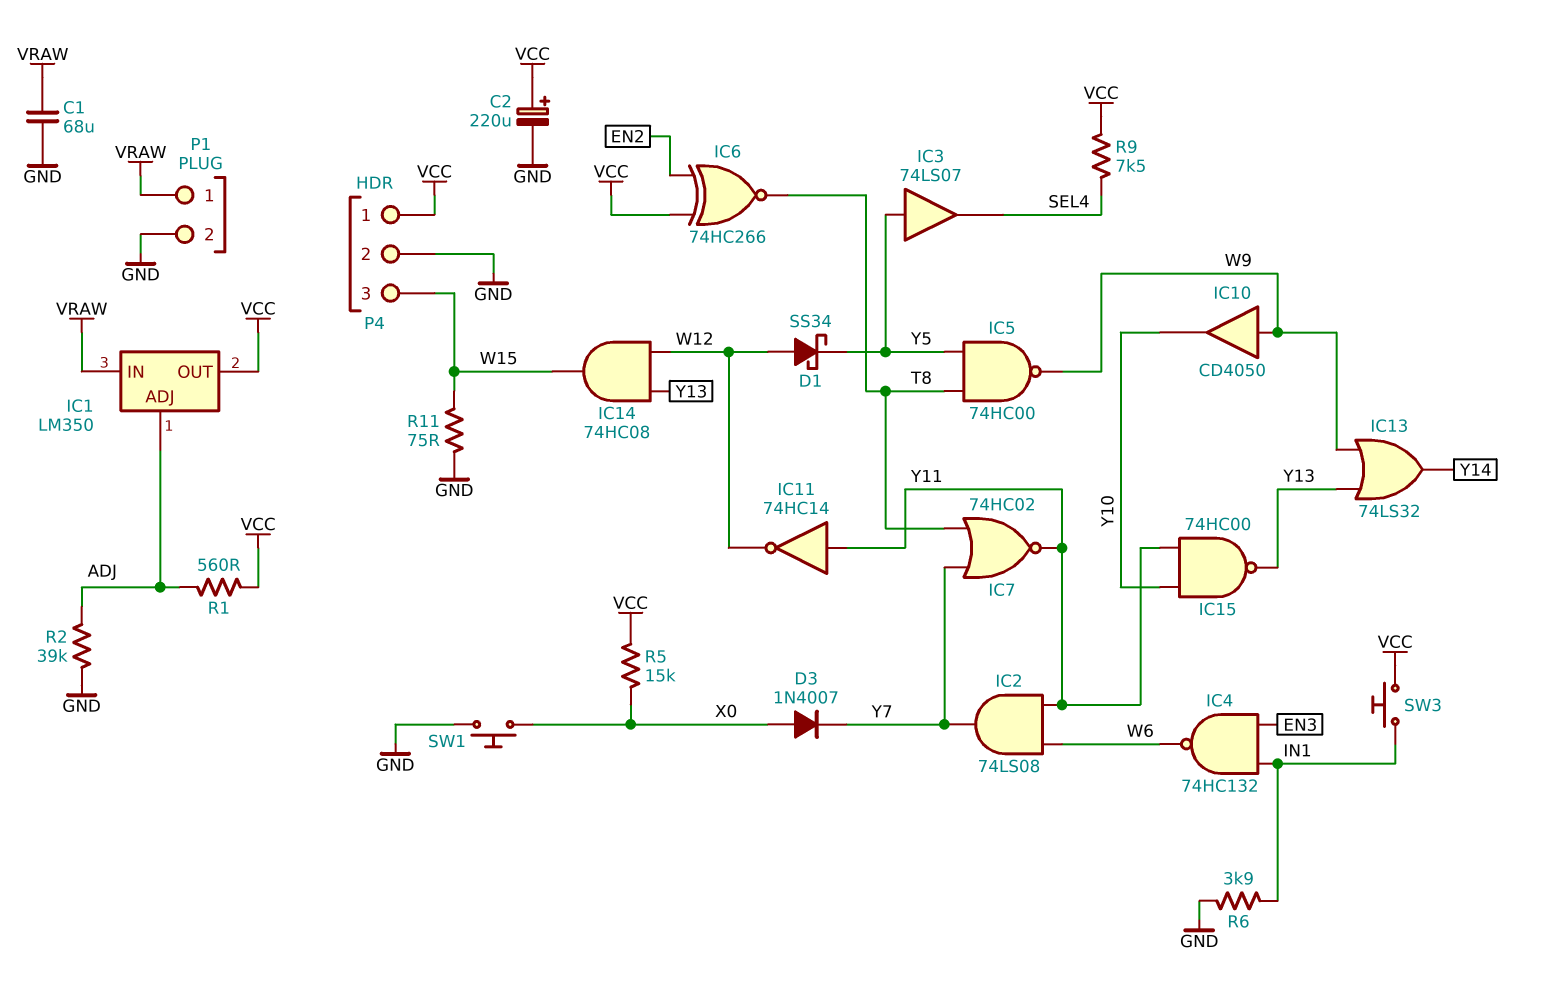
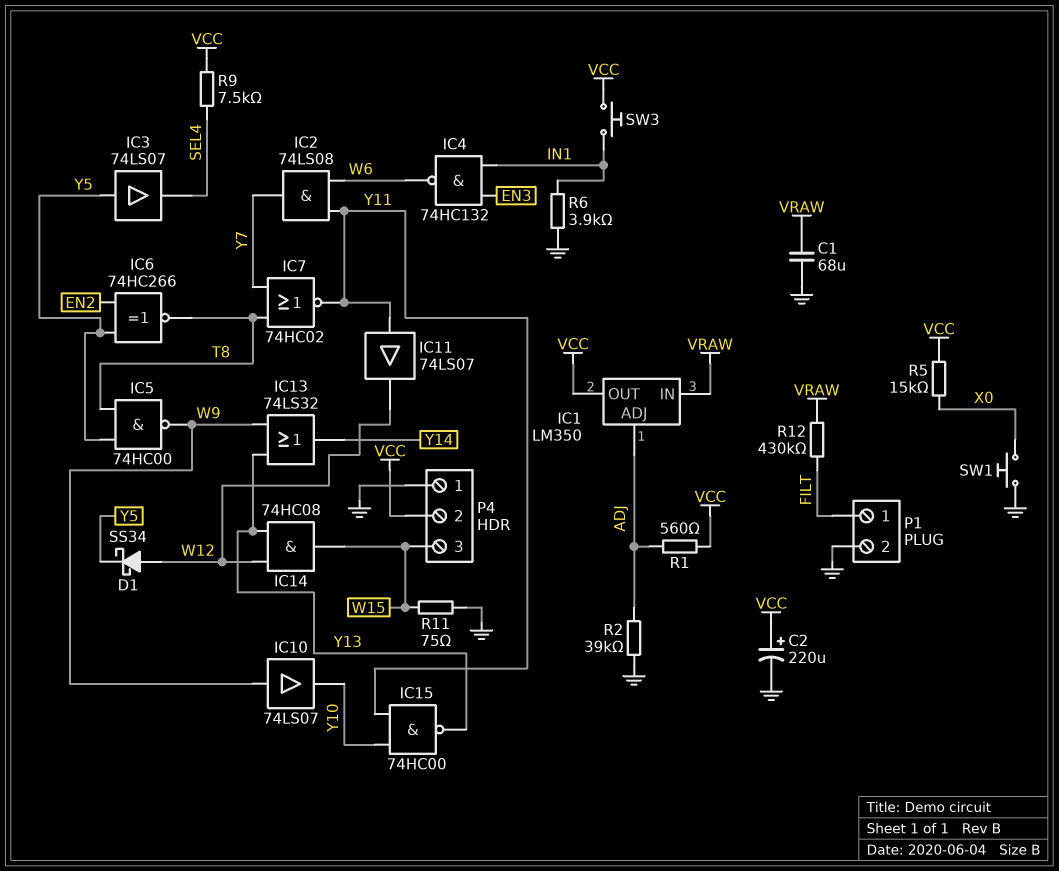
D3: diode 1N4007 (A X0, K Y7) -> none
IC6: XNOR 74HC266 (in EN2, in VCC, out T8) -> XNOR 74HC266 (in EN2, in Y5, out T8)
IC10: buffer CD4050 (in W9, out Y10) -> buffer 74LS07 (in W9, out Y10)
IC11: NOT 74HC14 (in Y11, out W12) -> buffer 74LS07 (in Y11, out W12)
P1 pin 1: VRAW -> FILT
P4 pin 1: VCC -> GND
P4 pin 2: GND -> VCC
R12: none -> 430k (FILT, VRAW)

